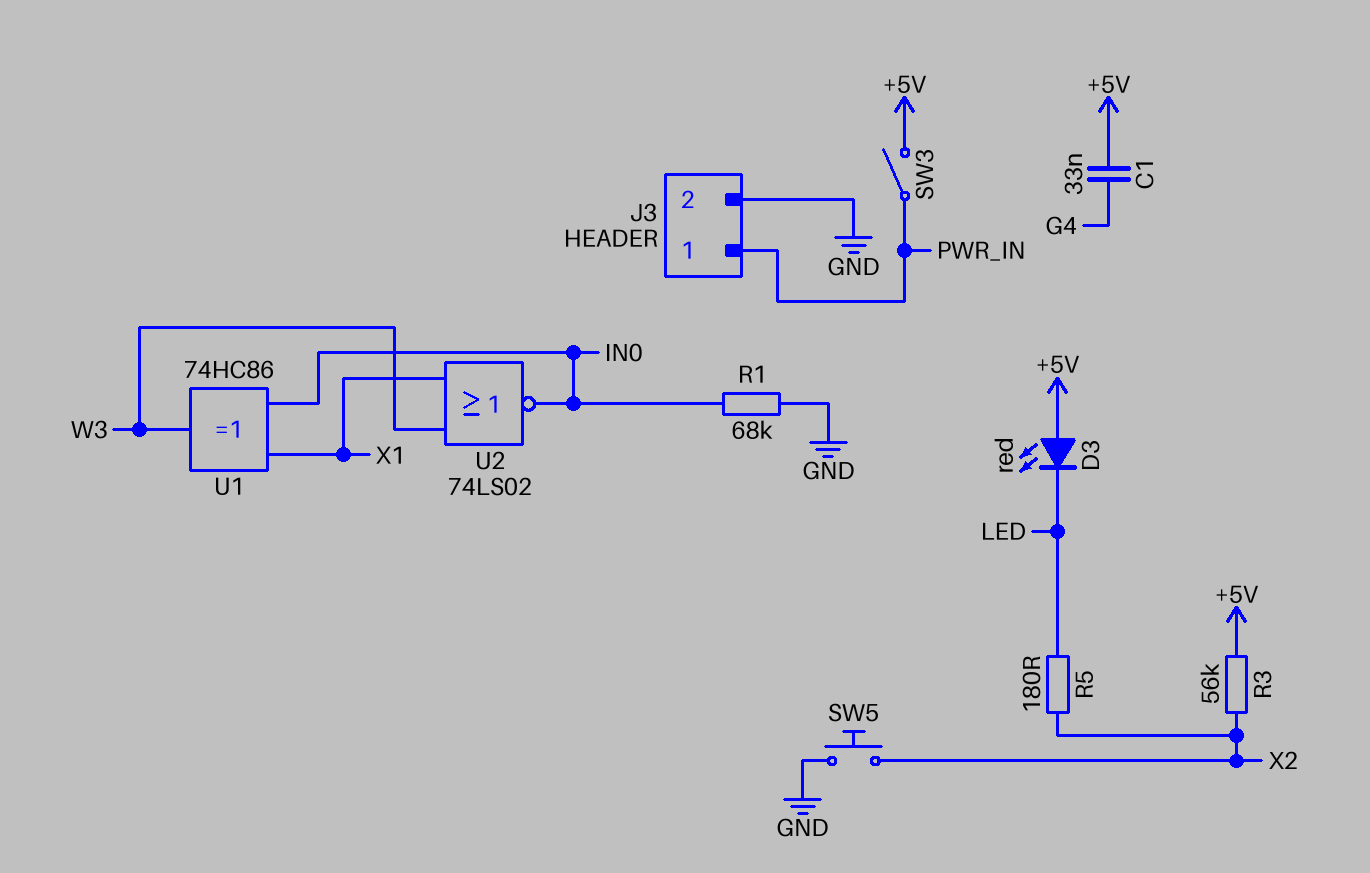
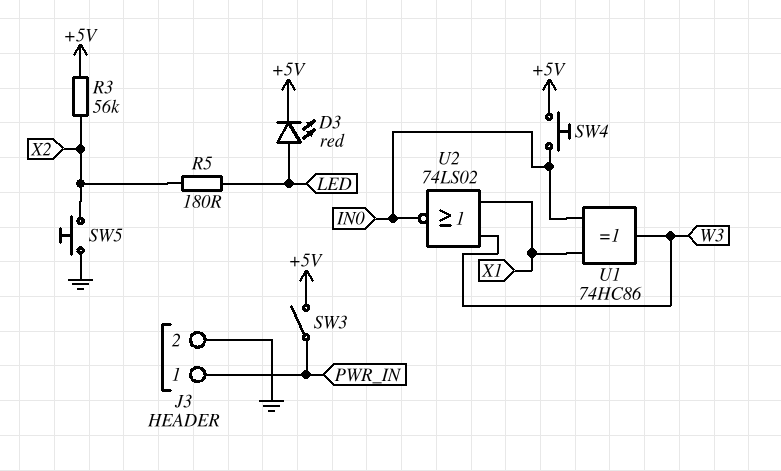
C1: 33nF (+5V, G4) -> none
D3: LED red (A +5V, K LED) -> LED red (A LED, K +5V)
R1: 68k (GND, IN0) -> none
SW4: none -> button (+5V, IN0)

